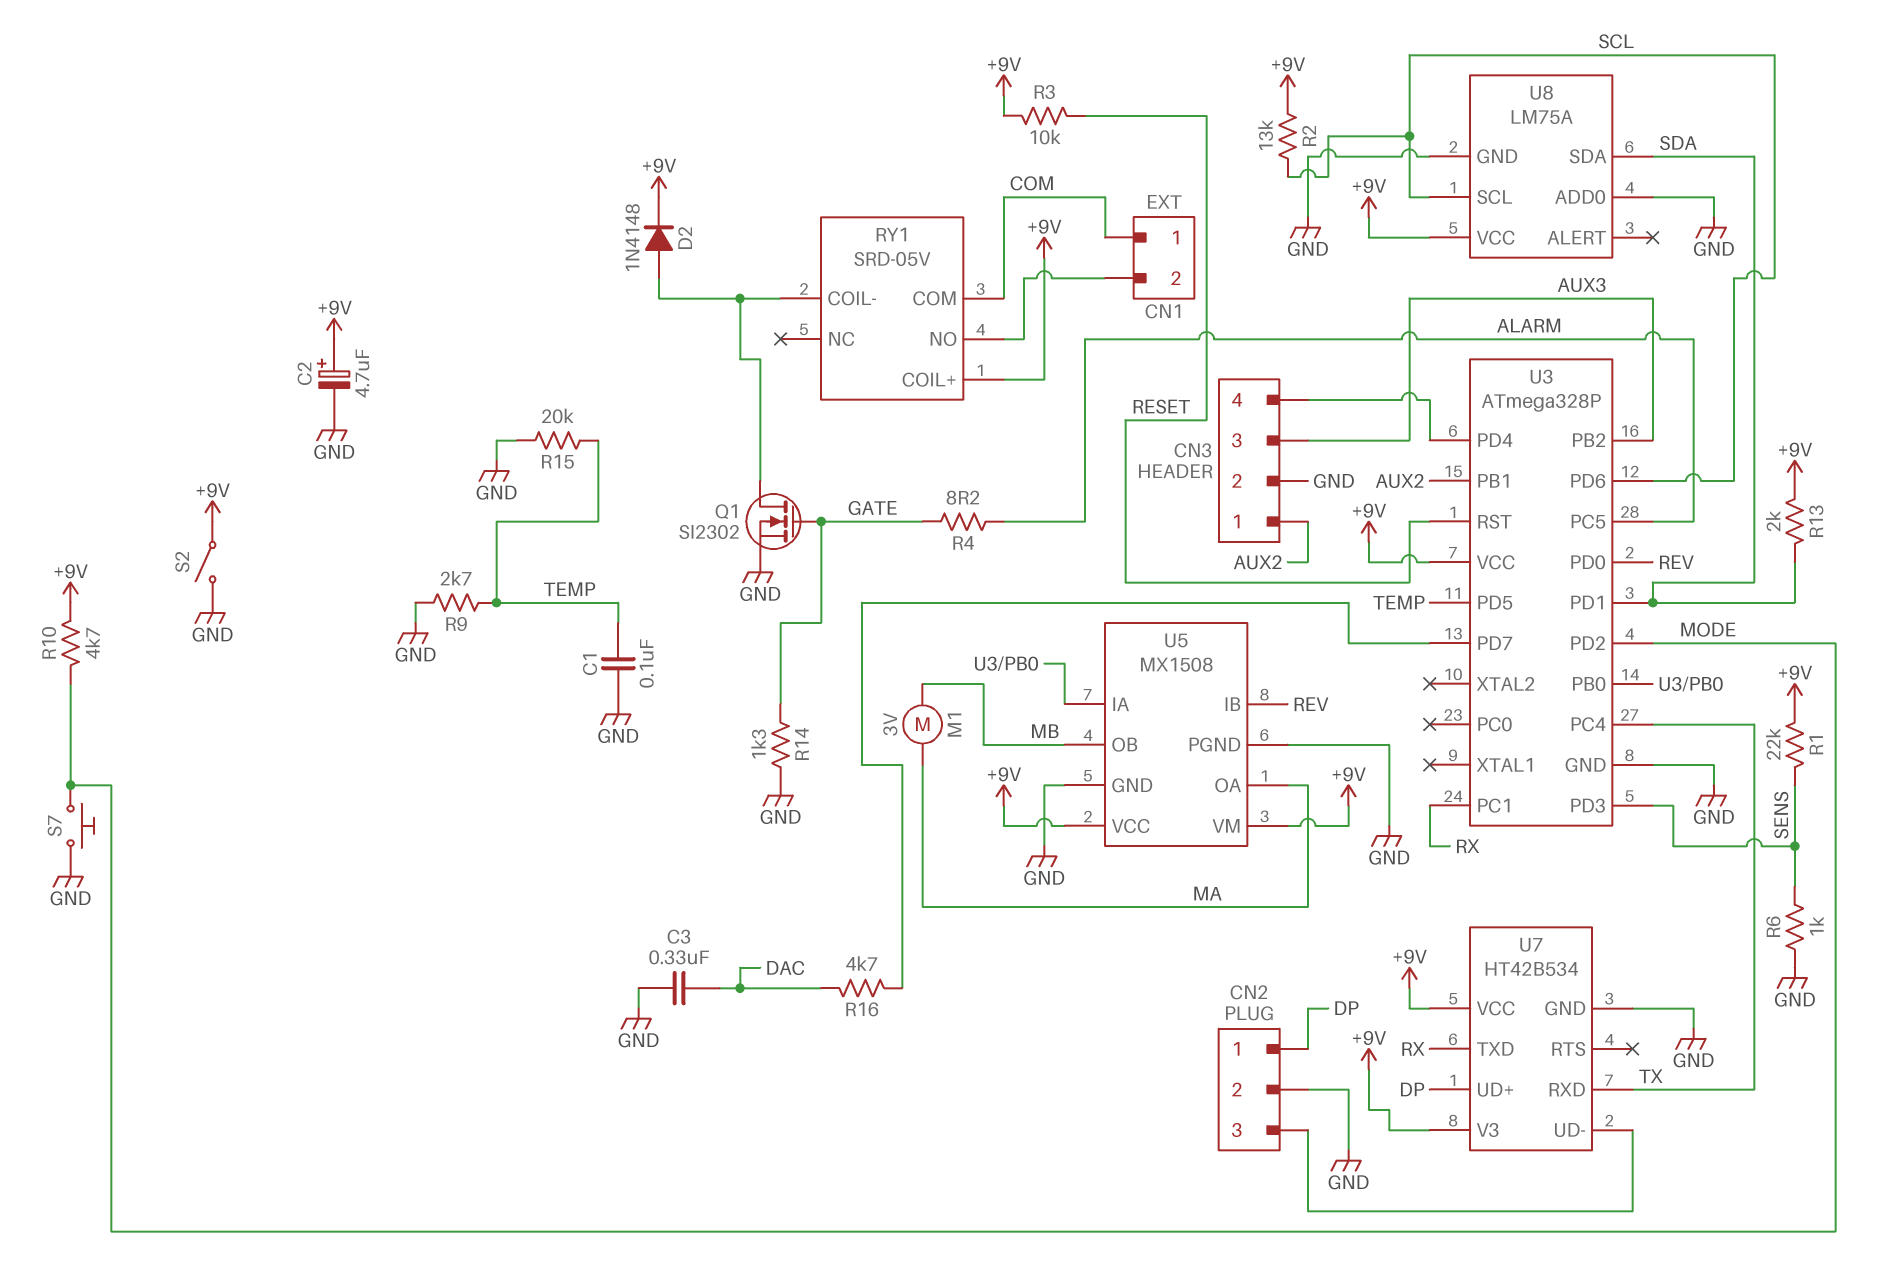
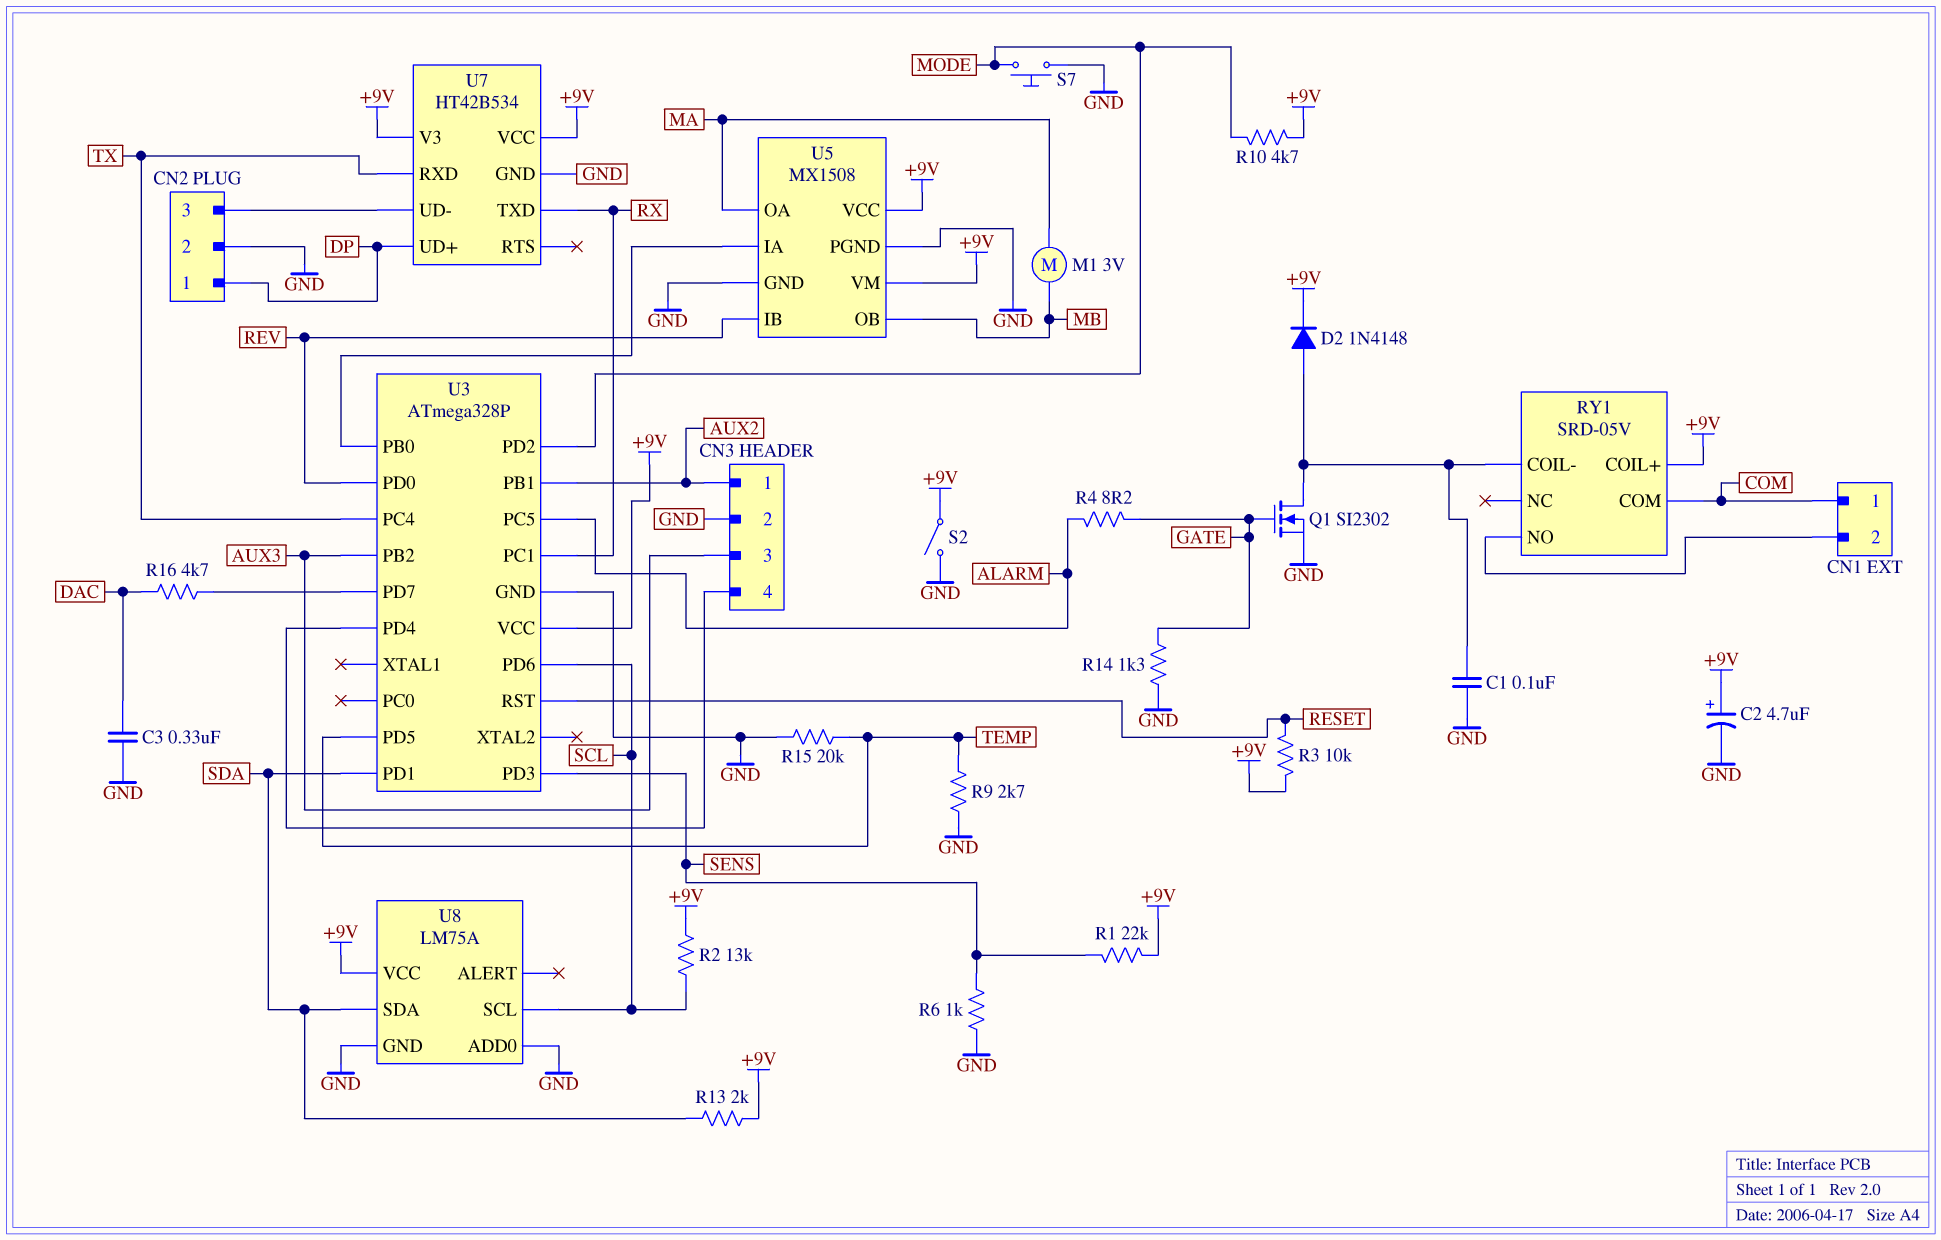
C1: 100nF (GND, TEMP) -> 100nF (GND, RY1/COIL-)

